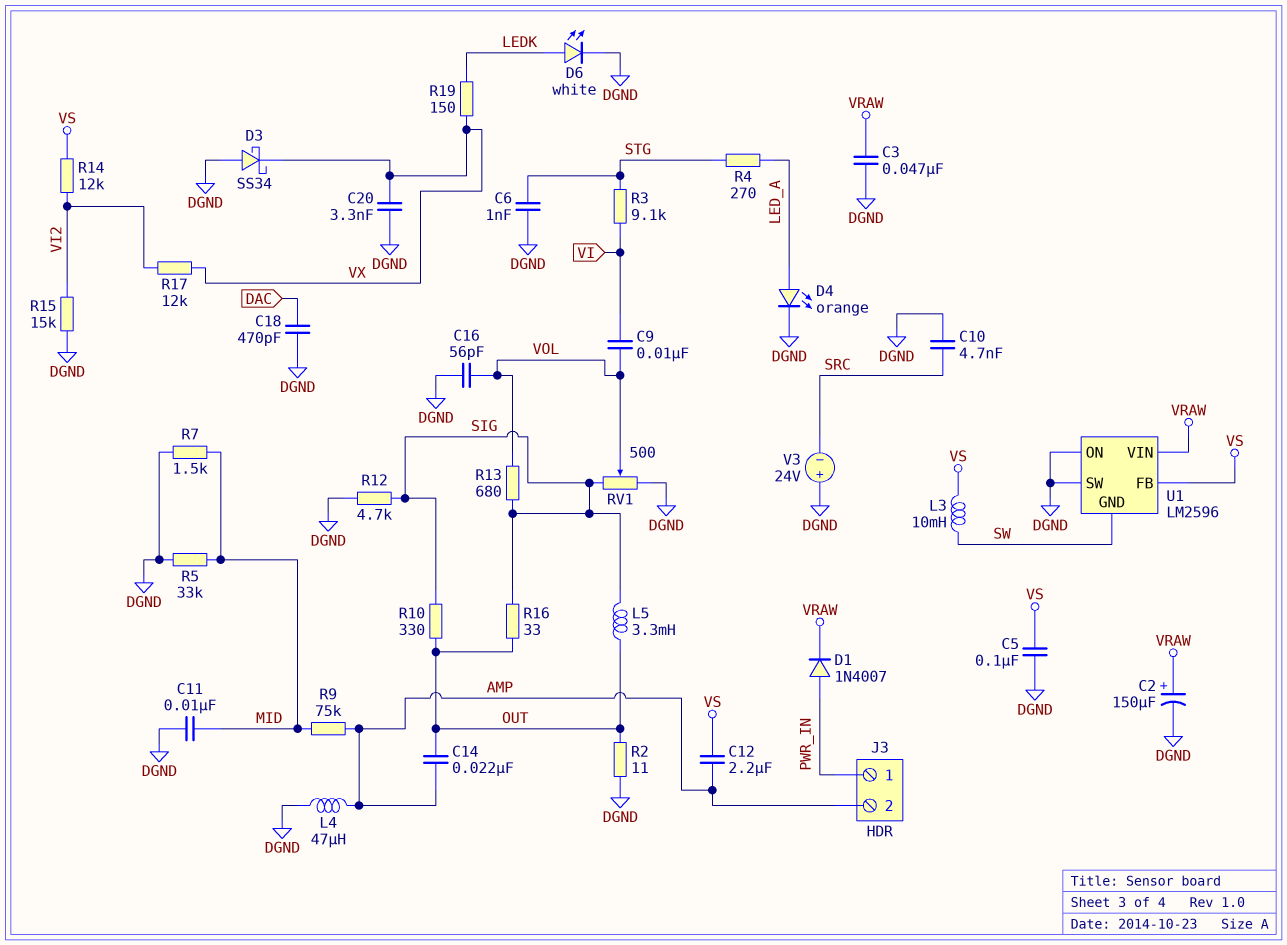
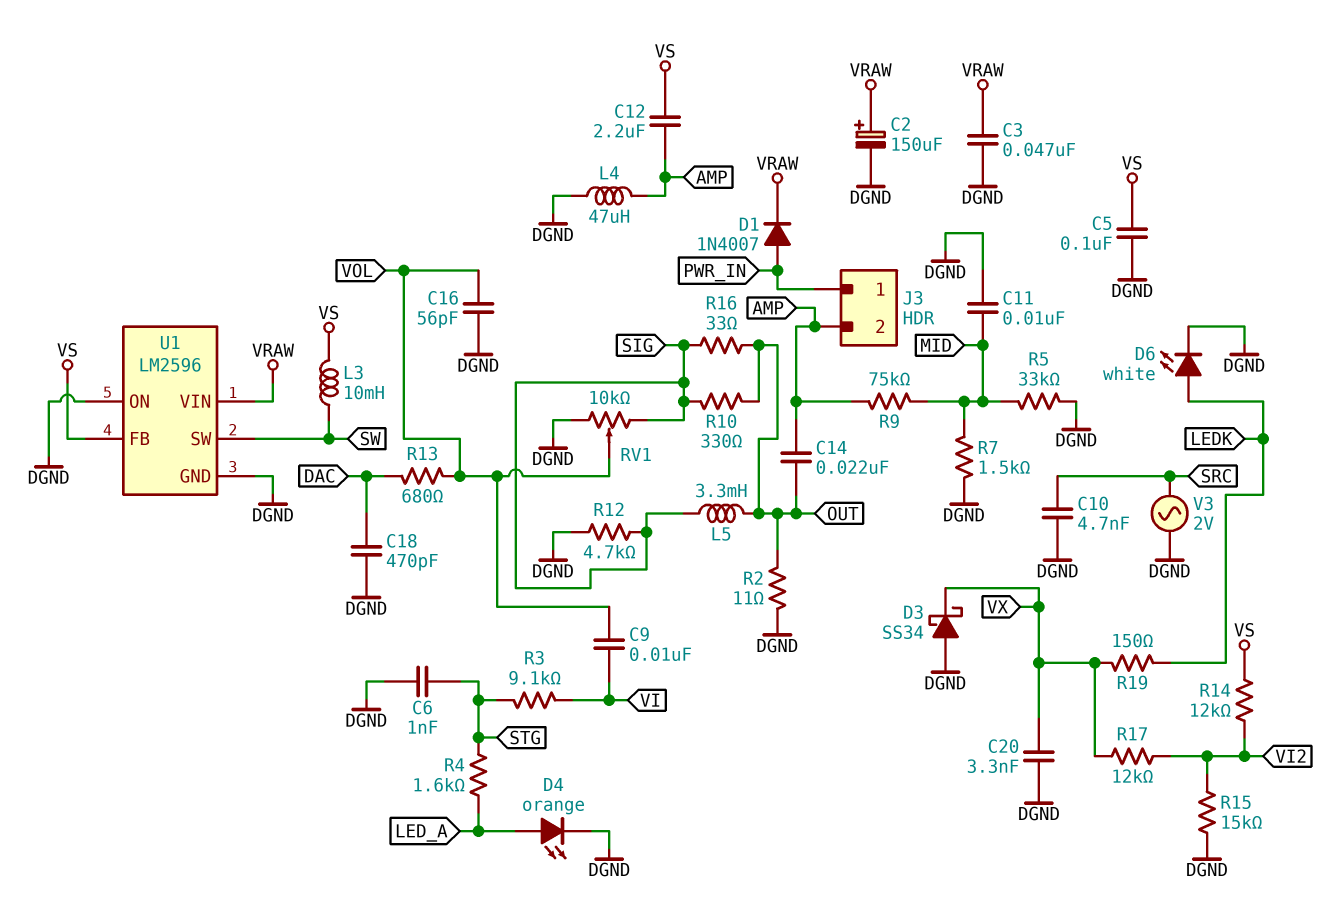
R4: 270 (LED_A, STG) -> 1.6k (LED_A, STG)
R13: 680 (SIG, VOL) -> 680 (DAC, VOL)
RV1: 500 (DGND, SIG, wiper VOL) -> 10k (DGND, SIG, wiper VOL)
U1 pin GND: SW -> DGND
U1 pin SW: DGND -> SW
V3: 24V (plus DGND, minus SRC) -> AC 2V (DGND, SRC)

